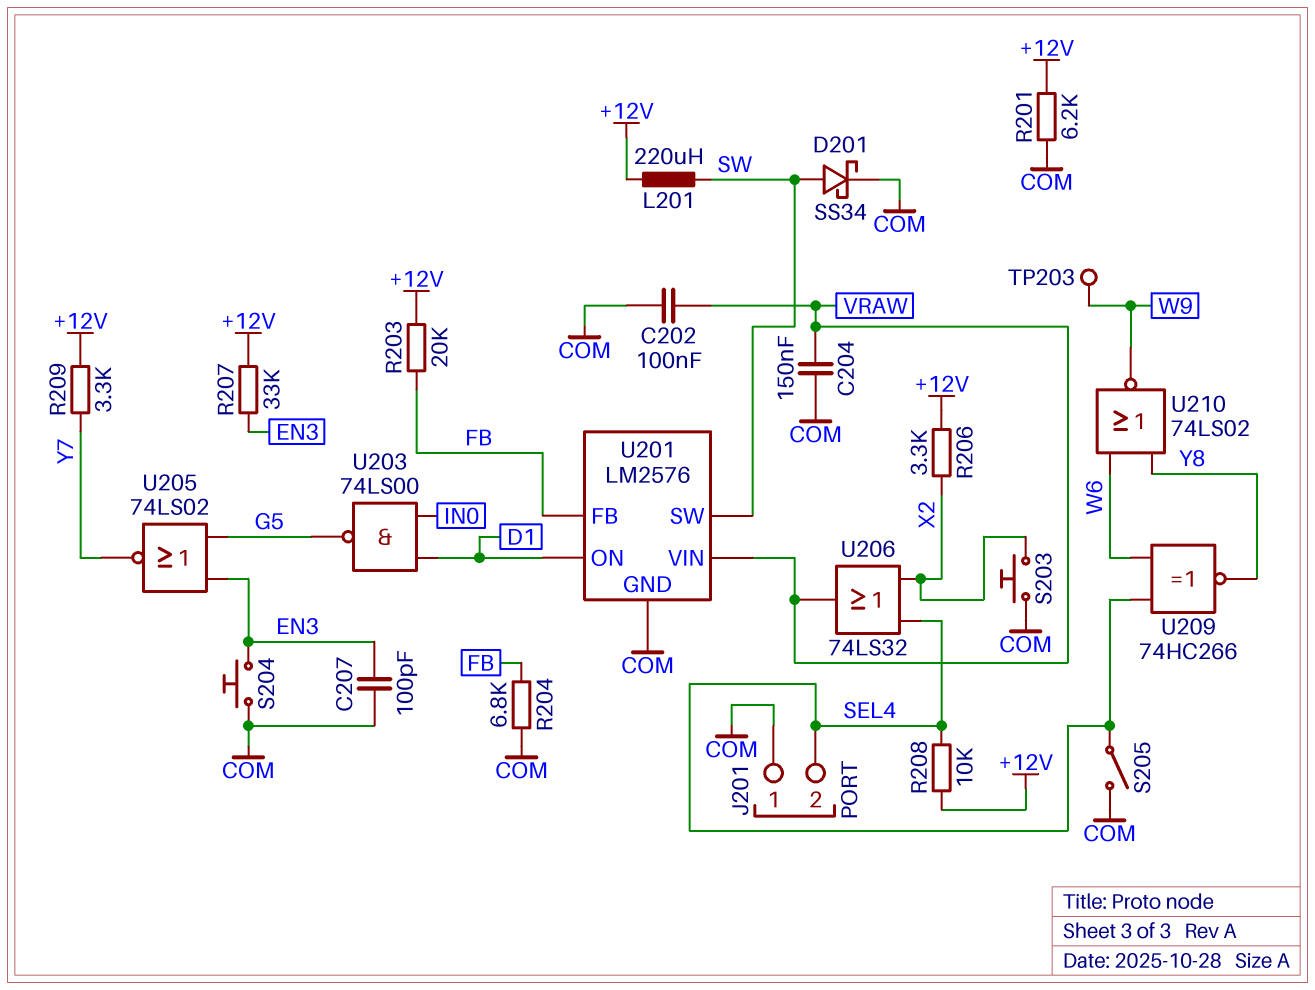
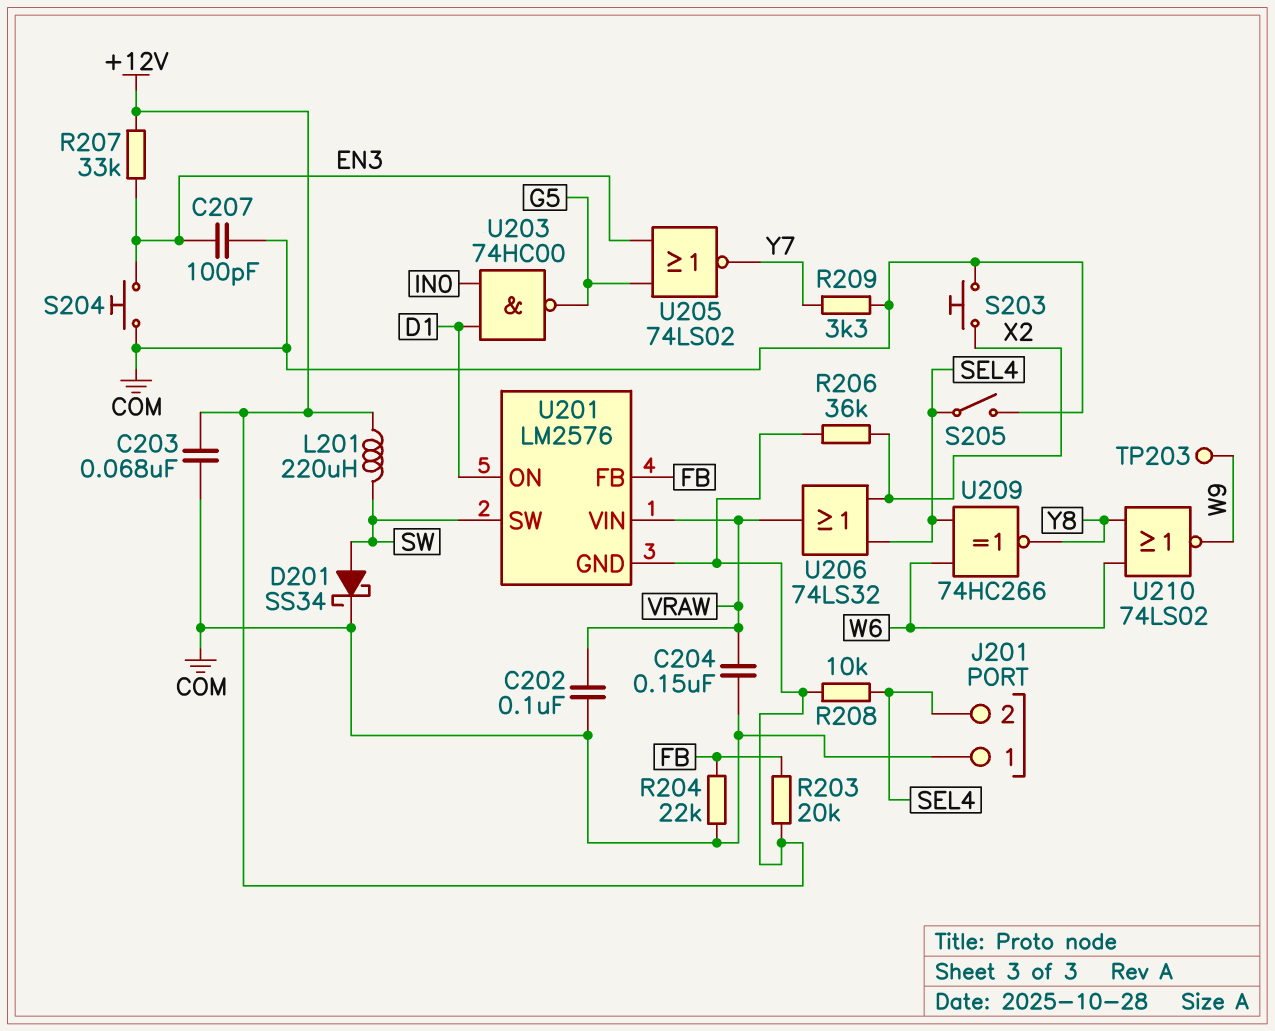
C203: none -> 68nF (+12V, COM)
R201: 6.2k (+12V, COM) -> none
R204: 6.8k (COM, FB) -> 22k (COM, FB)
R206: 3.3k (+12V, X2) -> 36k (+12V, X2)
R209: 3.3k (+12V, Y7) -> 3.3k (COM, Y7)
U201 pin GND: COM -> +12V
U203: NAND 74LS00 (in D1, in IN0, out G5) -> NAND 74HC00 (in D1, in IN0, out G5)

